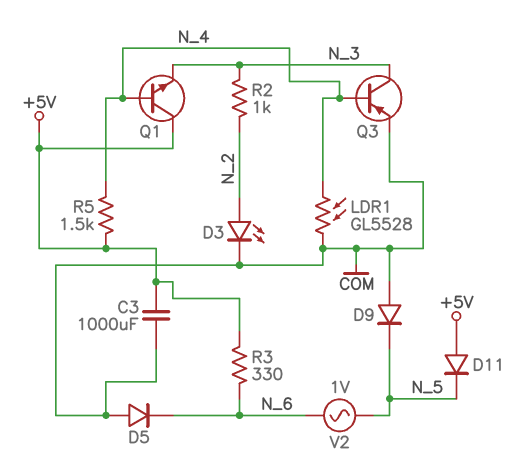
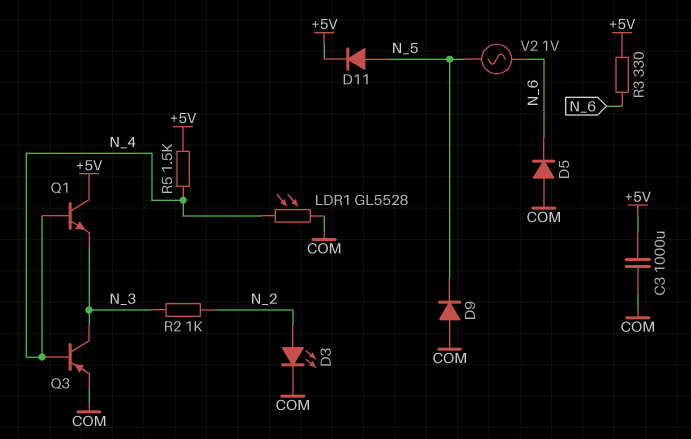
D11: diode (A +5V, K N_5) -> diode (A N_5, K +5V)

